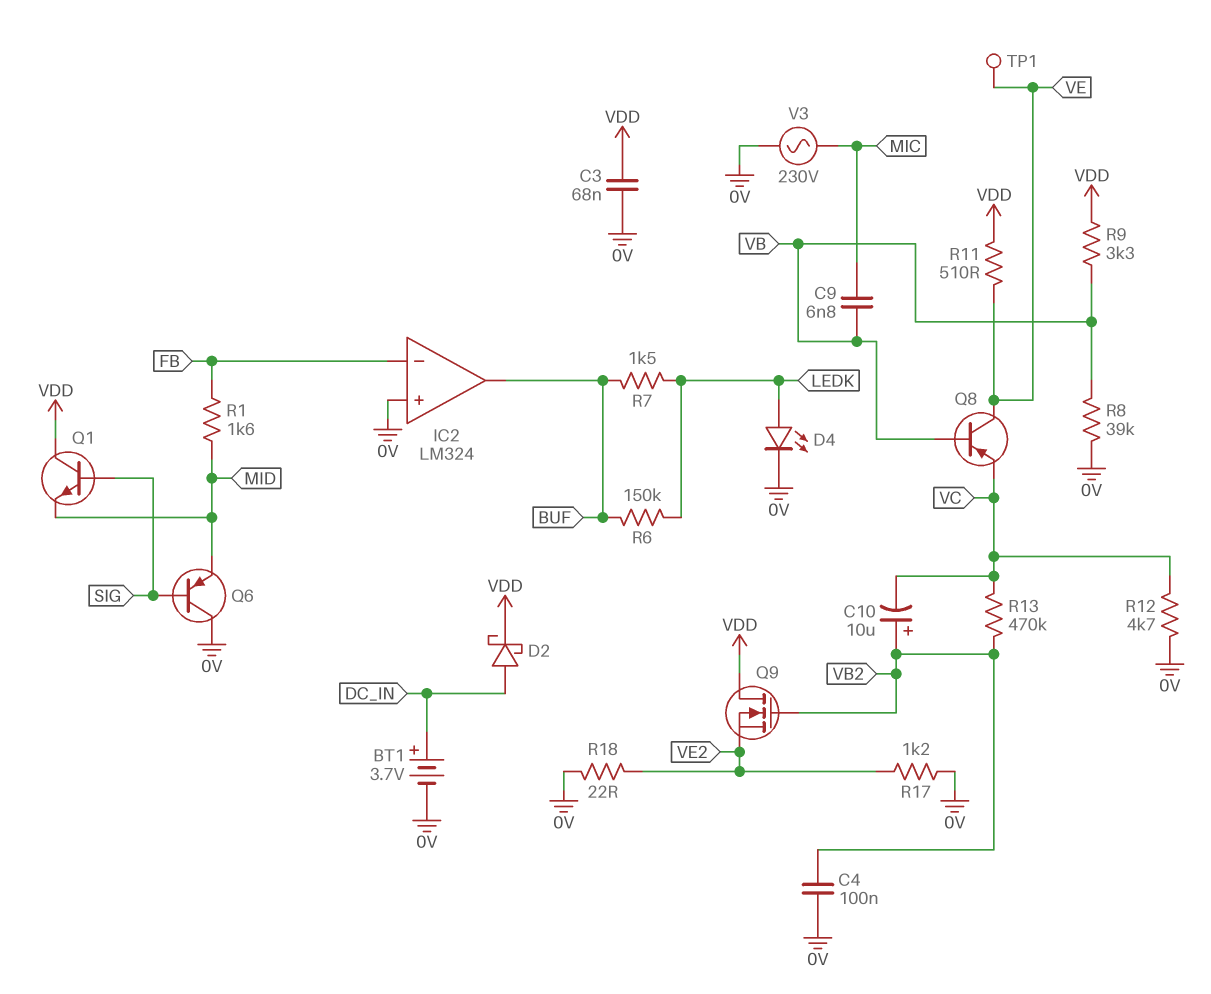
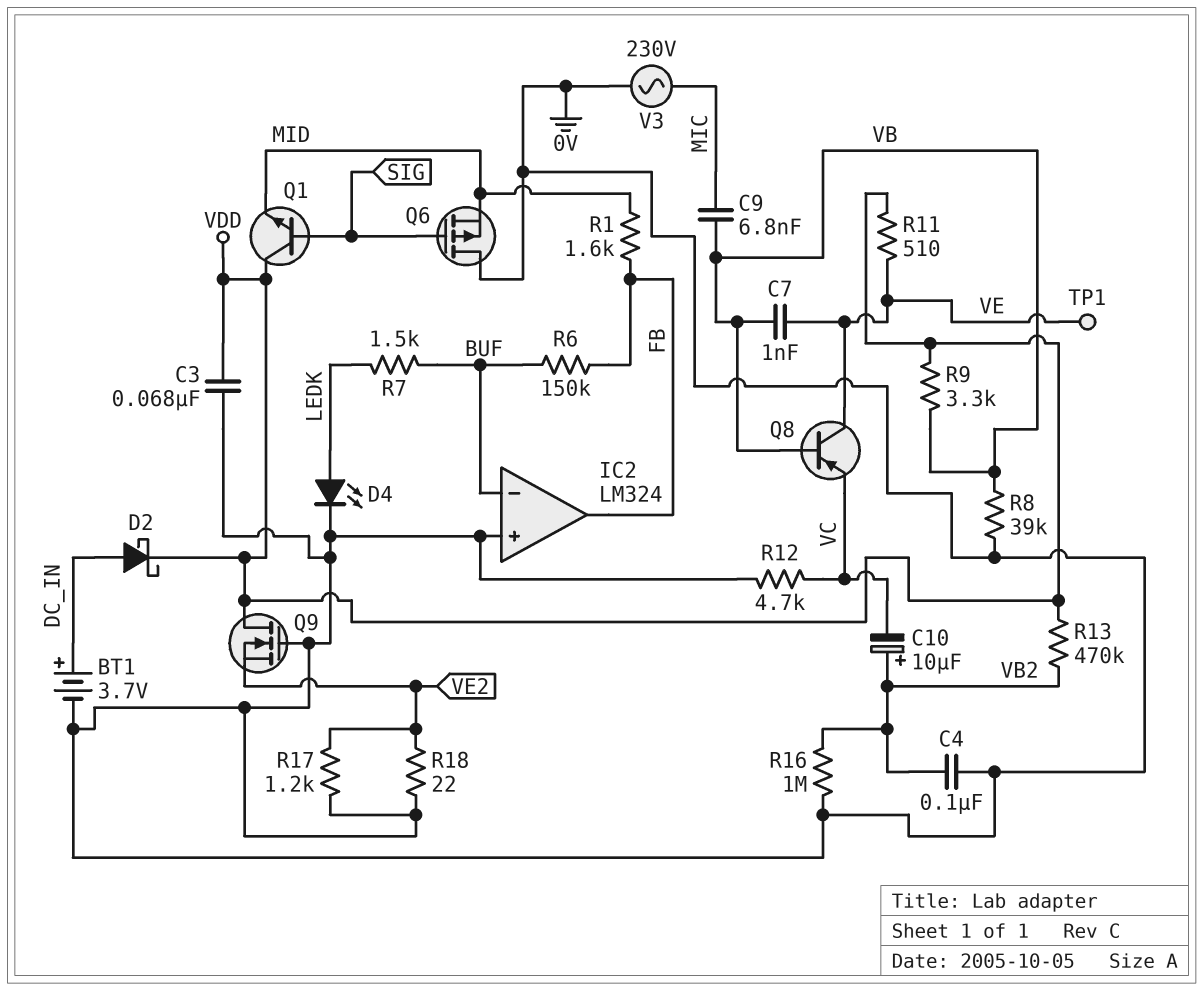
C7: none -> 1nF (VB, VE)
IC2 pin in-: FB -> BUF
IC2 pin out: BUF -> FB
Q6: PNP (B SIG, C 0V, E MID) -> PMOS (G SIG, D 0V, S MID)
Q9: NMOS (G VB2, D VDD, S VE2) -> NMOS (G 0V, D VDD, S VE2)
R6: 150k (BUF, LEDK) -> 150k (BUF, FB)
R13: 470k (VB2, VC) -> 470k (VB2, VDD)
R16: none -> 1M (0V, VB2)

